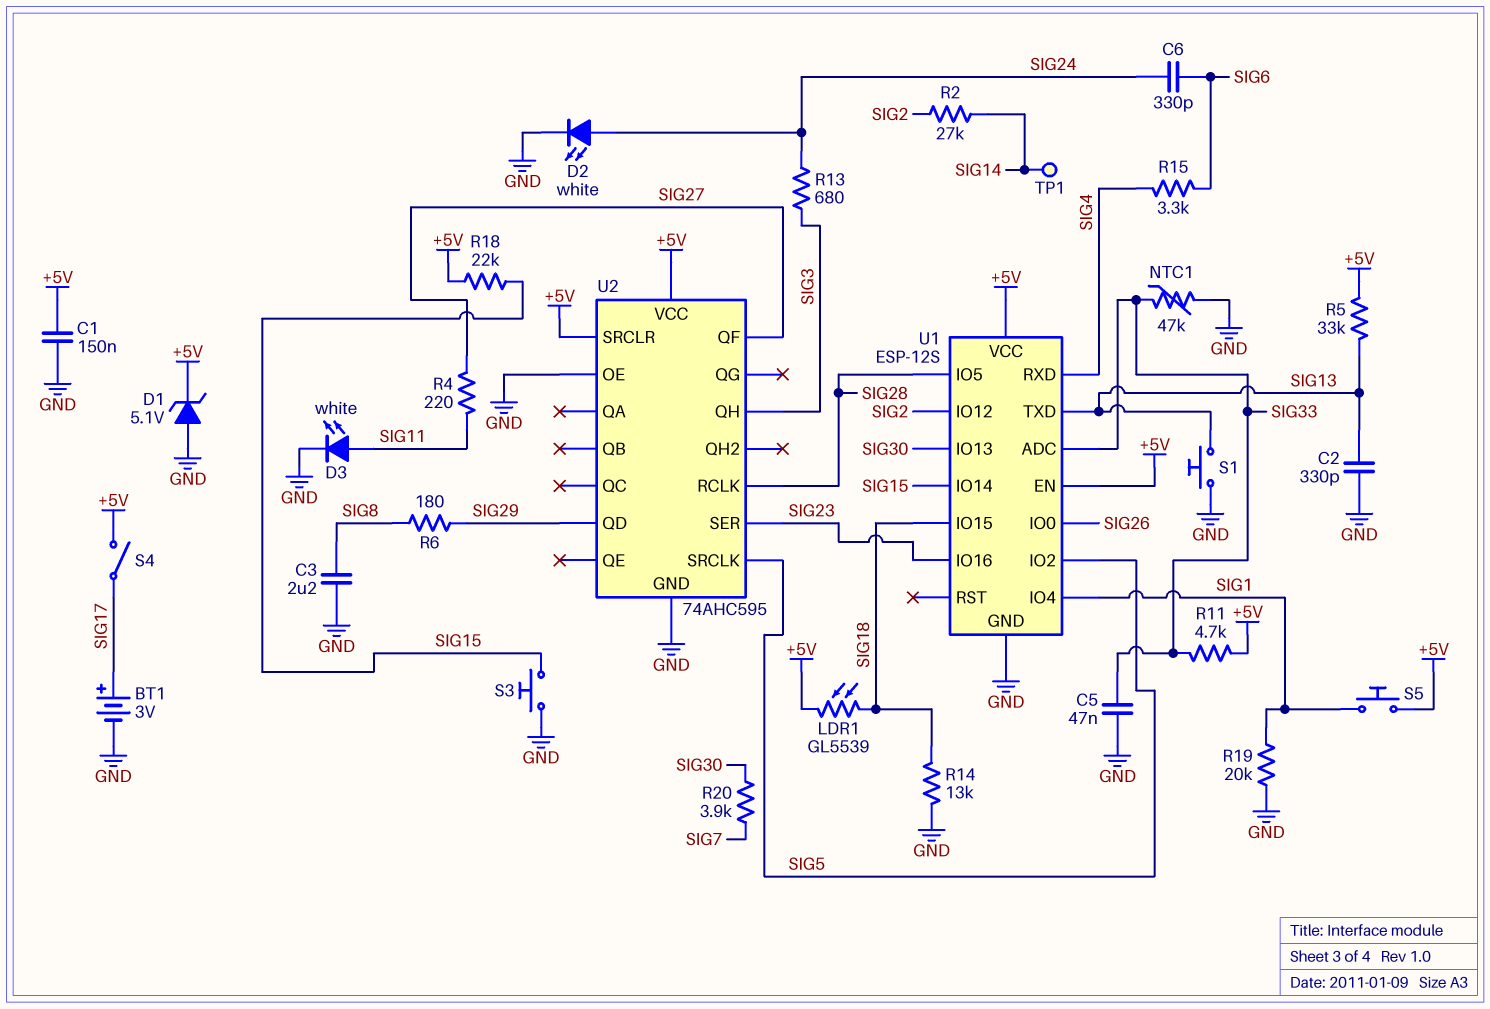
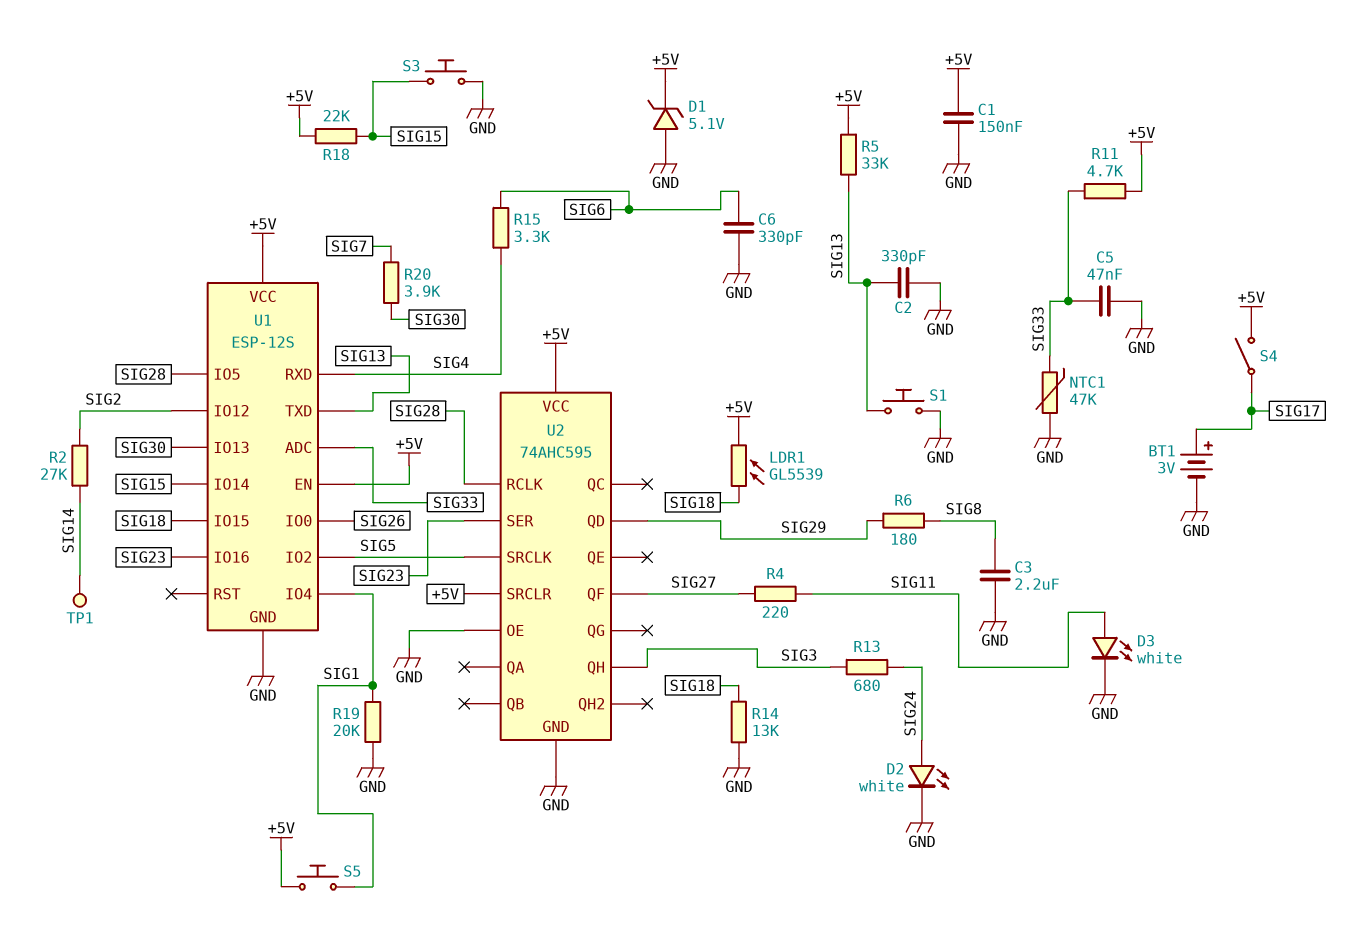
C6: 330pF (SIG6, SIG24) -> 330pF (GND, SIG6)

